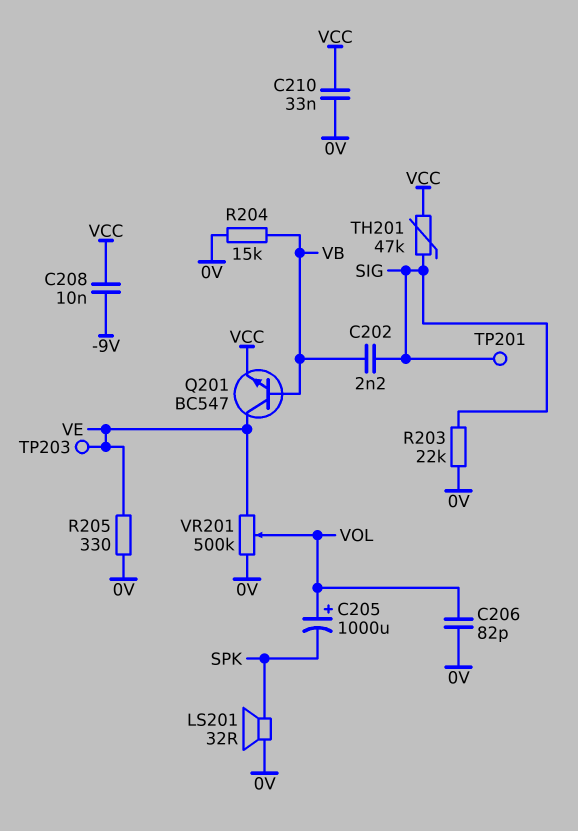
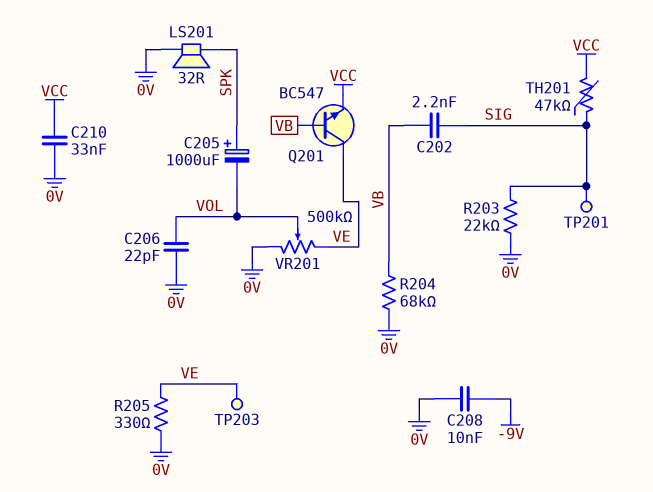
C205: 1000uF (plus VOL, minus SPK) -> 1000uF (plus SPK, minus VOL)
C206: 82pF (0V, VOL) -> 22pF (0V, VOL)
C208: 10nF (-9V, VCC) -> 10nF (-9V, 0V)
R204: 15k (0V, VB) -> 68k (0V, VB)

